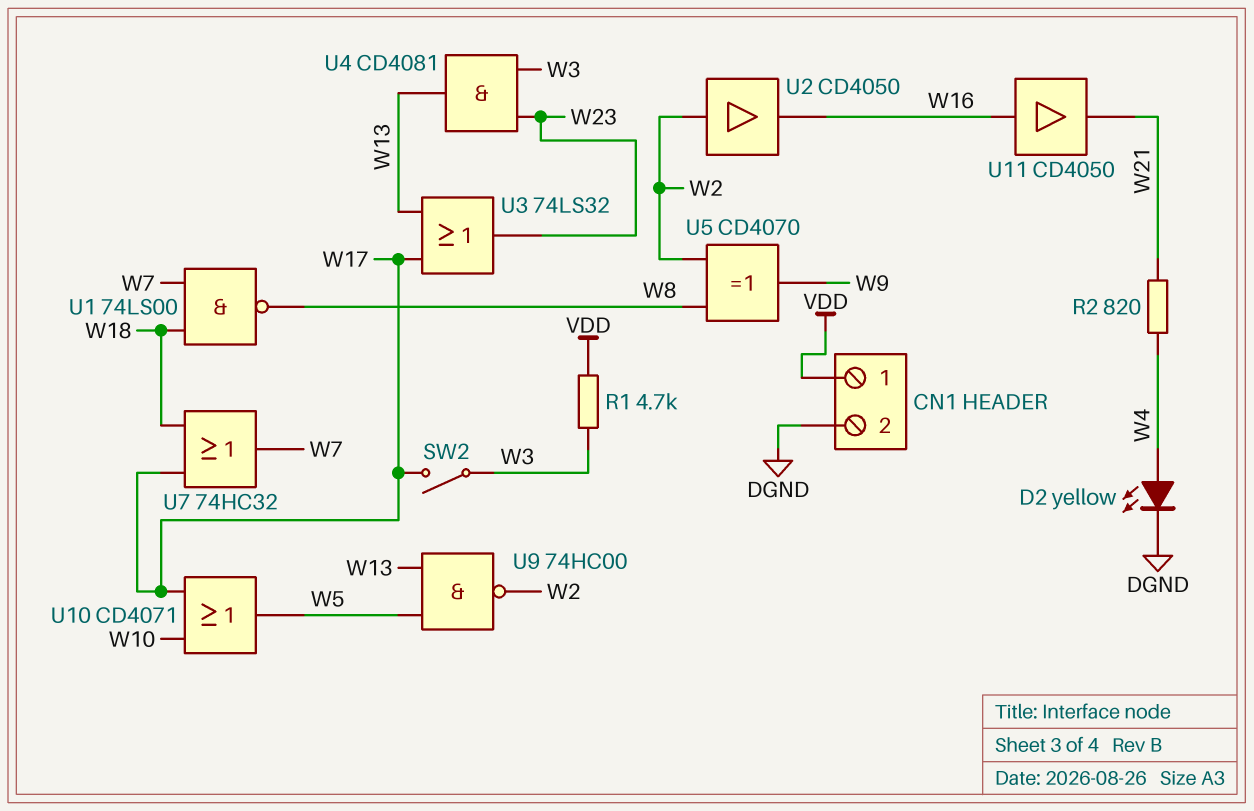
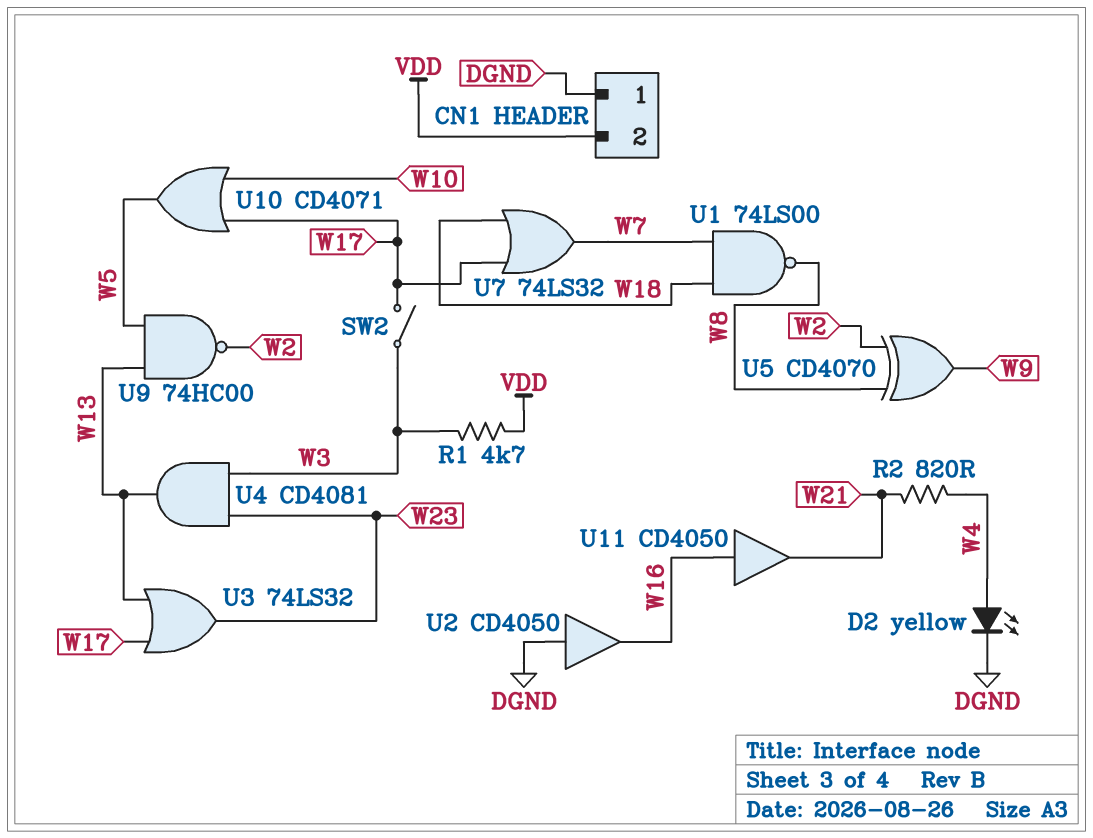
CN1 pin 1: VDD -> DGND
CN1 pin 2: DGND -> VDD
U2: buffer CD4050 (in W2, out W16) -> buffer CD4050 (in DGND, out W16)
U7: OR 74HC32 (in W17, in W18, out W7) -> OR 74LS32 (in W17, in W18, out W7)

